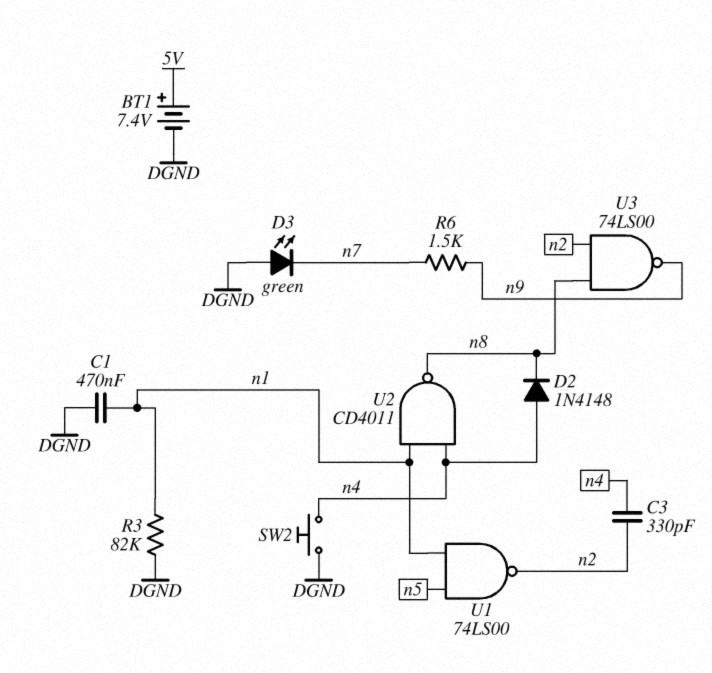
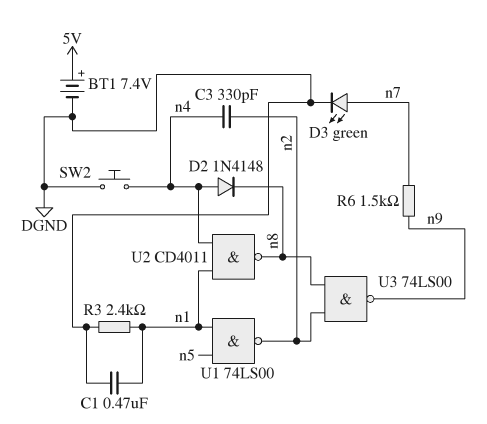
D3: LED green (A DGND, K n7) -> LED green (A n7, K DGND)
R3: 82k (DGND, n1) -> 2.4k (DGND, n1)

